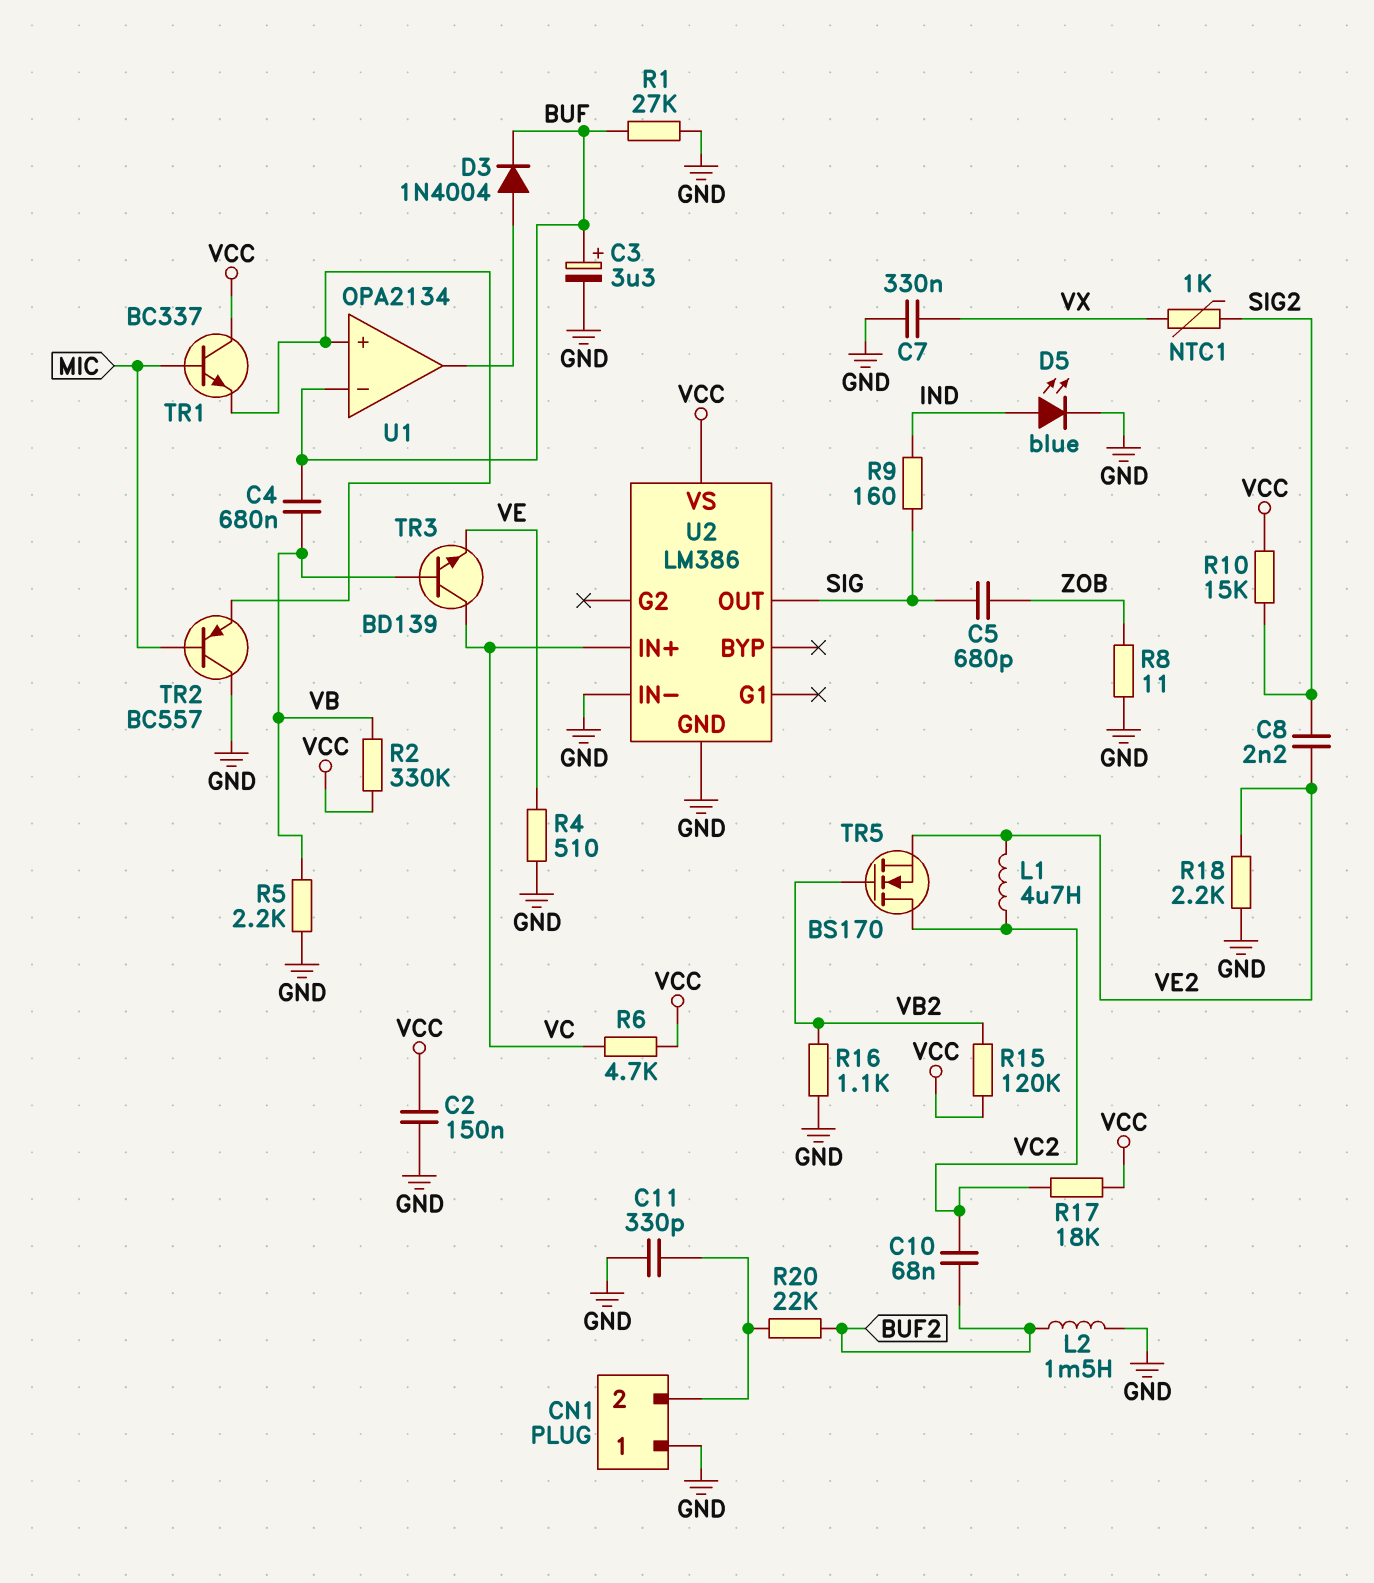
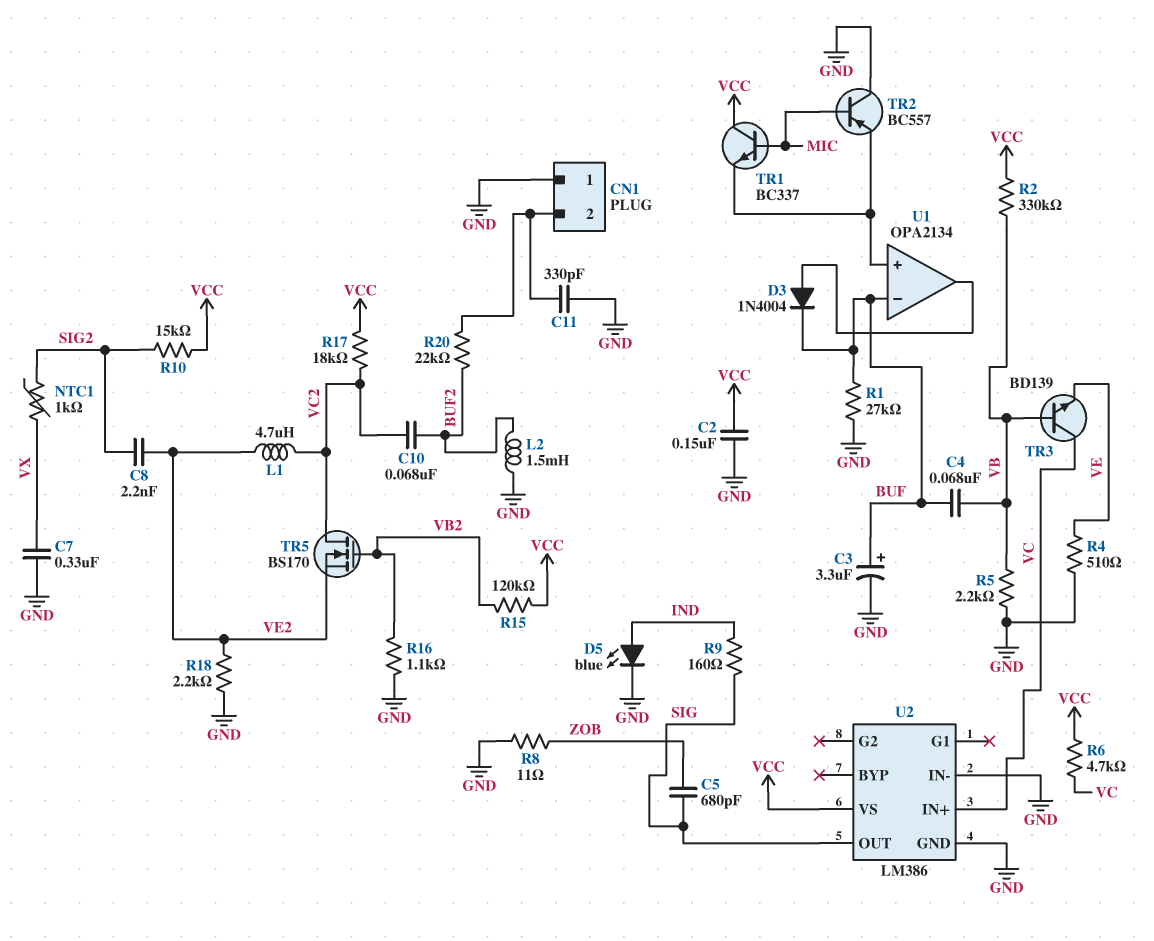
C4: 680nF (BUF, VB) -> 68nF (BUF, VB)

